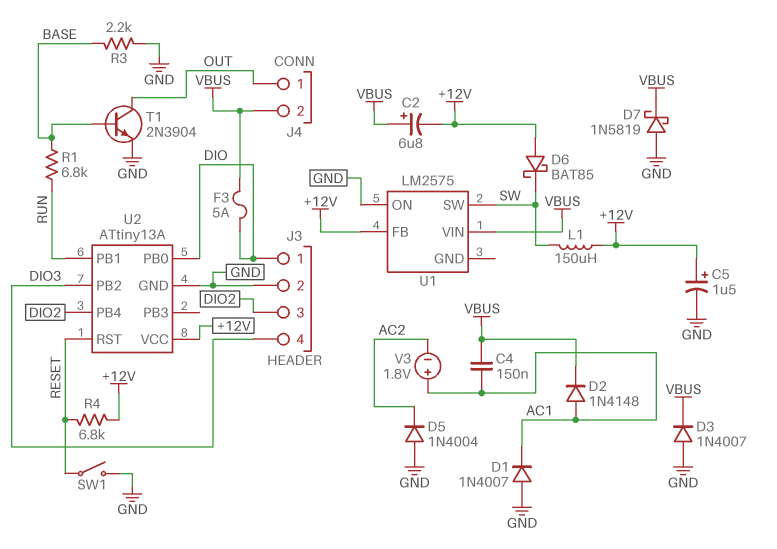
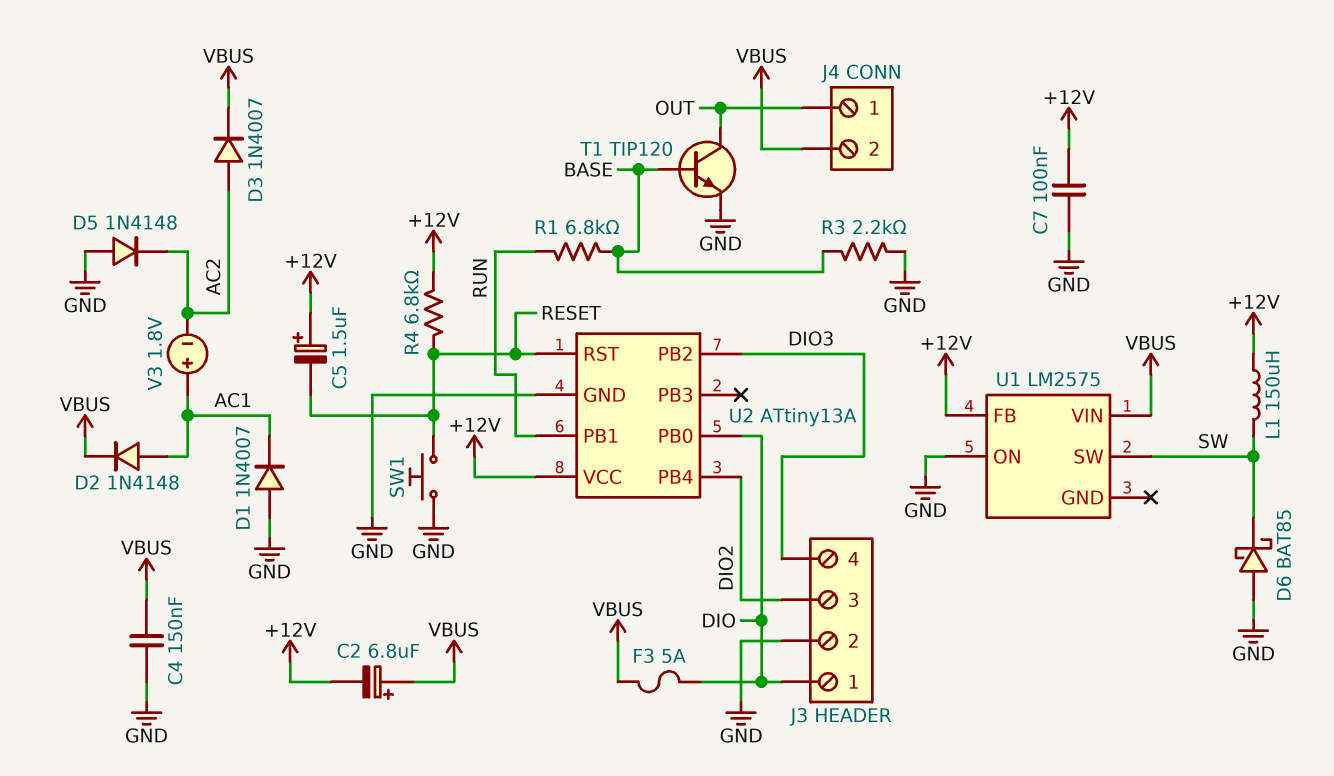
C4: 150nF (AC1, VBUS) -> 150nF (GND, VBUS)
C5: 1.5uF (plus +12V, minus GND) -> 1.5uF (plus +12V, minus RESET)
C7: none -> 100nF (+12V, GND)
D3: diode 1N4007 (A GND, K VBUS) -> diode 1N4007 (A AC2, K VBUS)
D5: diode 1N4004 (A GND, K AC2) -> diode 1N4148 (A GND, K AC2)
D6: schottky BAT85 (A +12V, K SW) -> schottky BAT85 (A GND, K SW)
D7: schottky 1N5819 (A GND, K VBUS) -> none
SW1: switch (GND, RESET) -> button (GND, RESET)
T1: NPN 2N3904 (B BASE, C OUT, E GND) -> NPN TIP120 (B BASE, C OUT, E GND)

